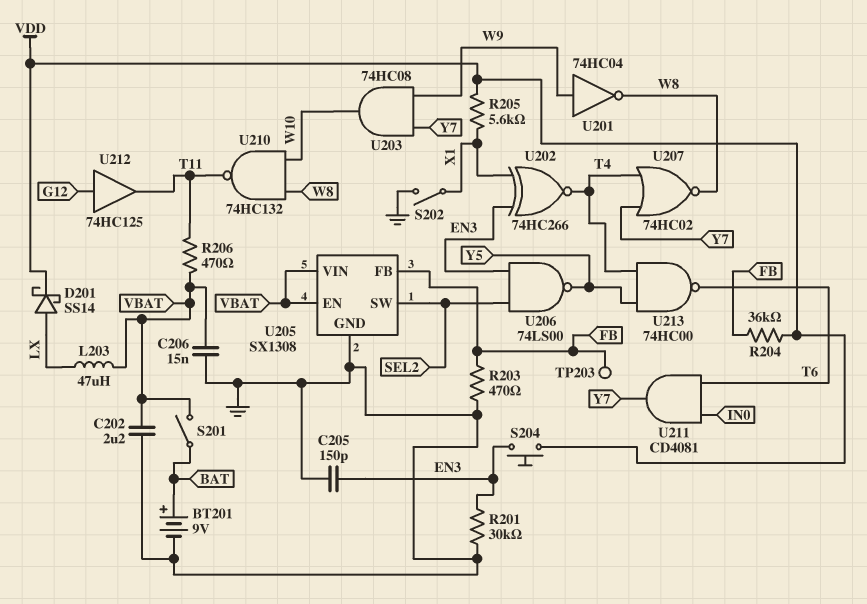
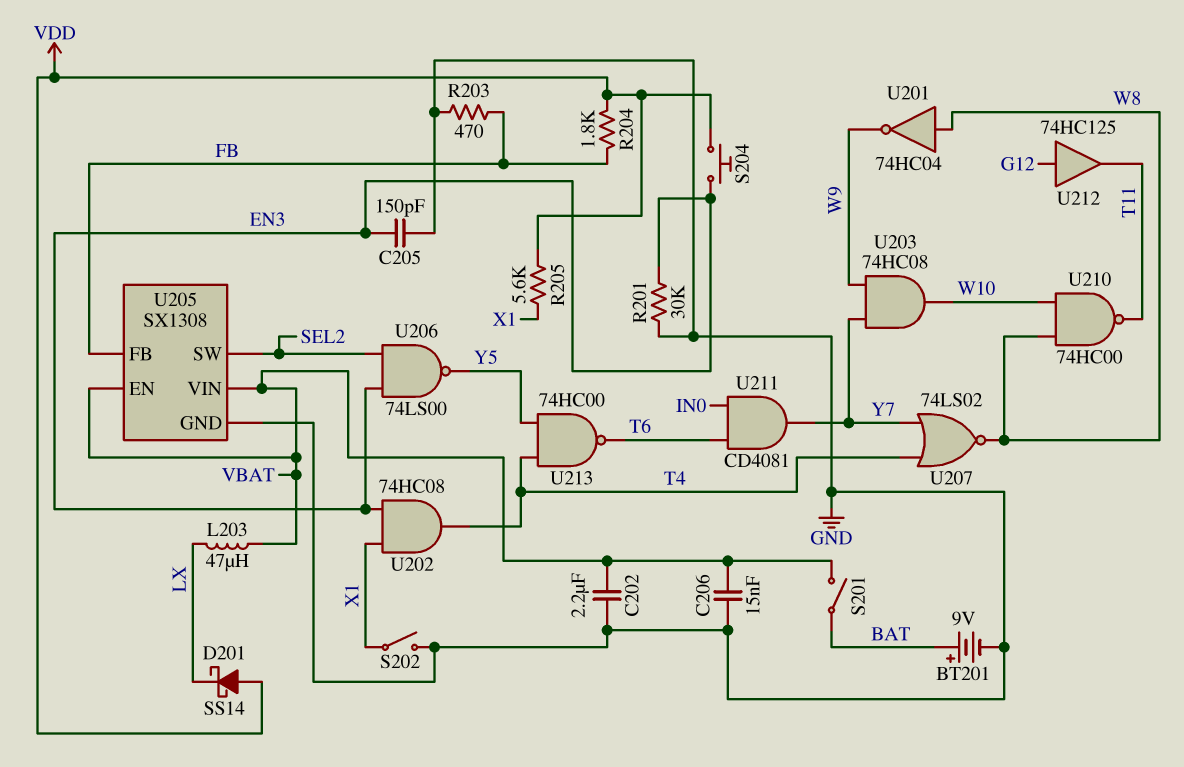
D201: schottky SS14 (A LX, K VDD) -> schottky SS14 (A VDD, K LX)
R204: 36k (FB, VDD) -> 1.8k (FB, VDD)
R206: 470 (T11, VBAT) -> none
TP203: test point (FB) -> none
U201: NOT 74HC04 (in W9, out W8) -> NOT 74HC04 (in W8, out W9)
U202: XNOR 74HC266 (in EN3, in X1, out T4) -> AND 74HC08 (in EN3, in X1, out T4)
U207: NOR 74HC02 (in T4, in Y7, out W8) -> NOR 74LS02 (in T4, in Y7, out W8)
U210: NAND 74HC132 (in W8, in W10, out T11) -> NAND 74HC00 (in W8, in W10, out T11)

